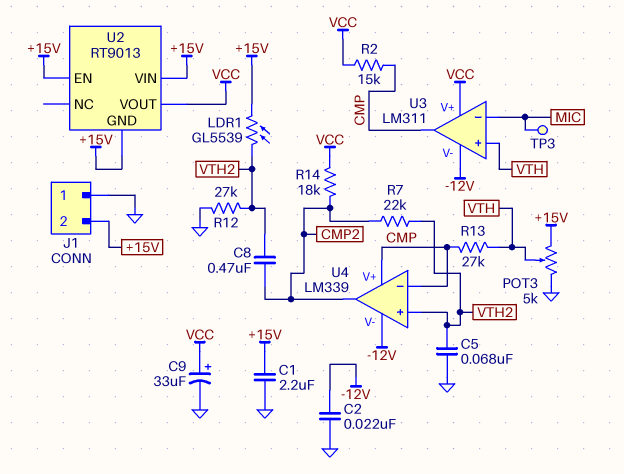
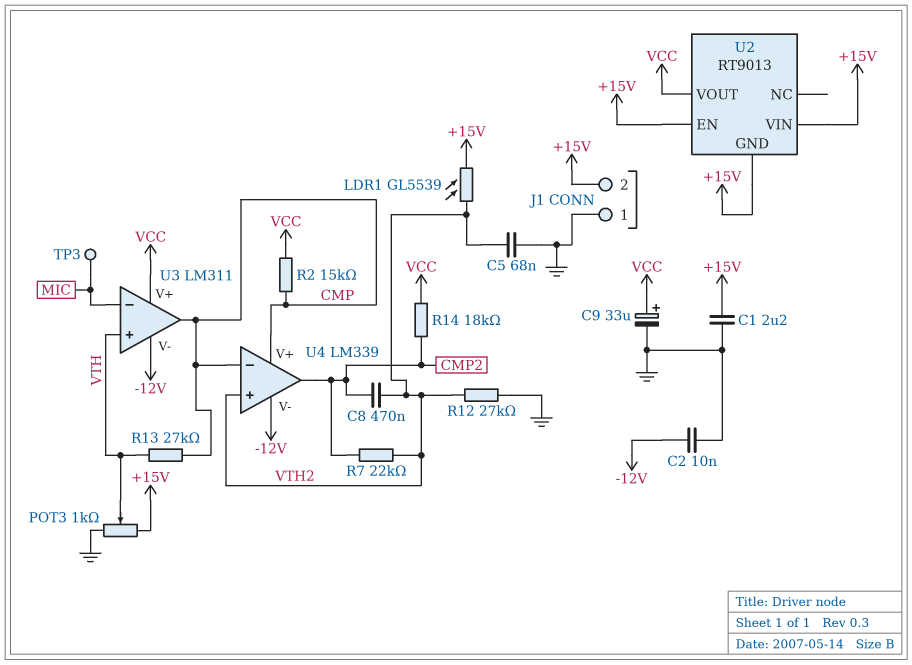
C2: 22nF (-12V, GND) -> 10nF (-12V, GND)
POT3: 5k (+15V, GND, wiper VTH) -> 1k (+15V, GND, wiper VTH)

